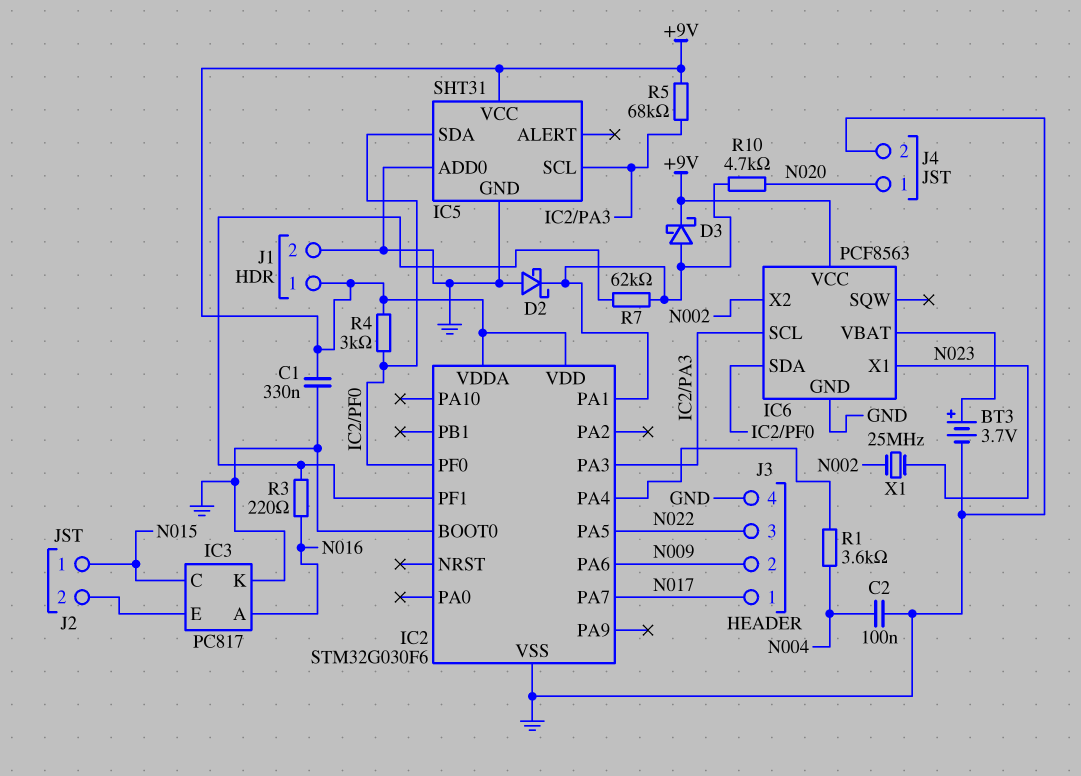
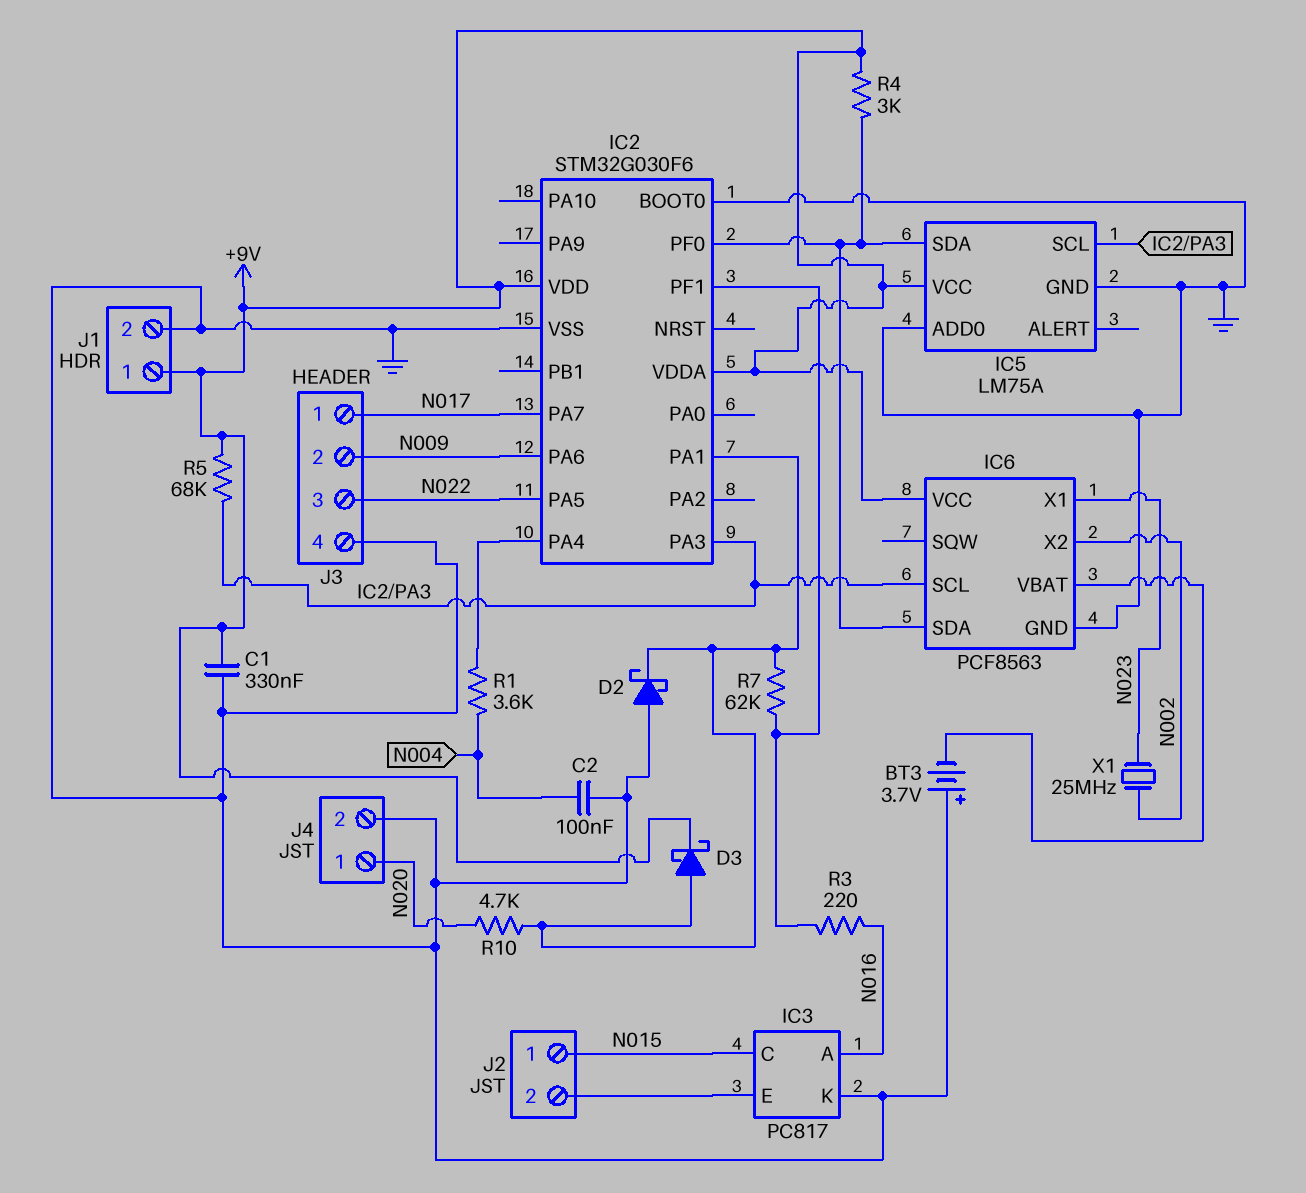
BT3: 3.7V (plus IC6/VBAT, minus GND) -> 3.7V (plus GND, minus IC6/VBAT)
IC5: SHT31 -> LM75A

